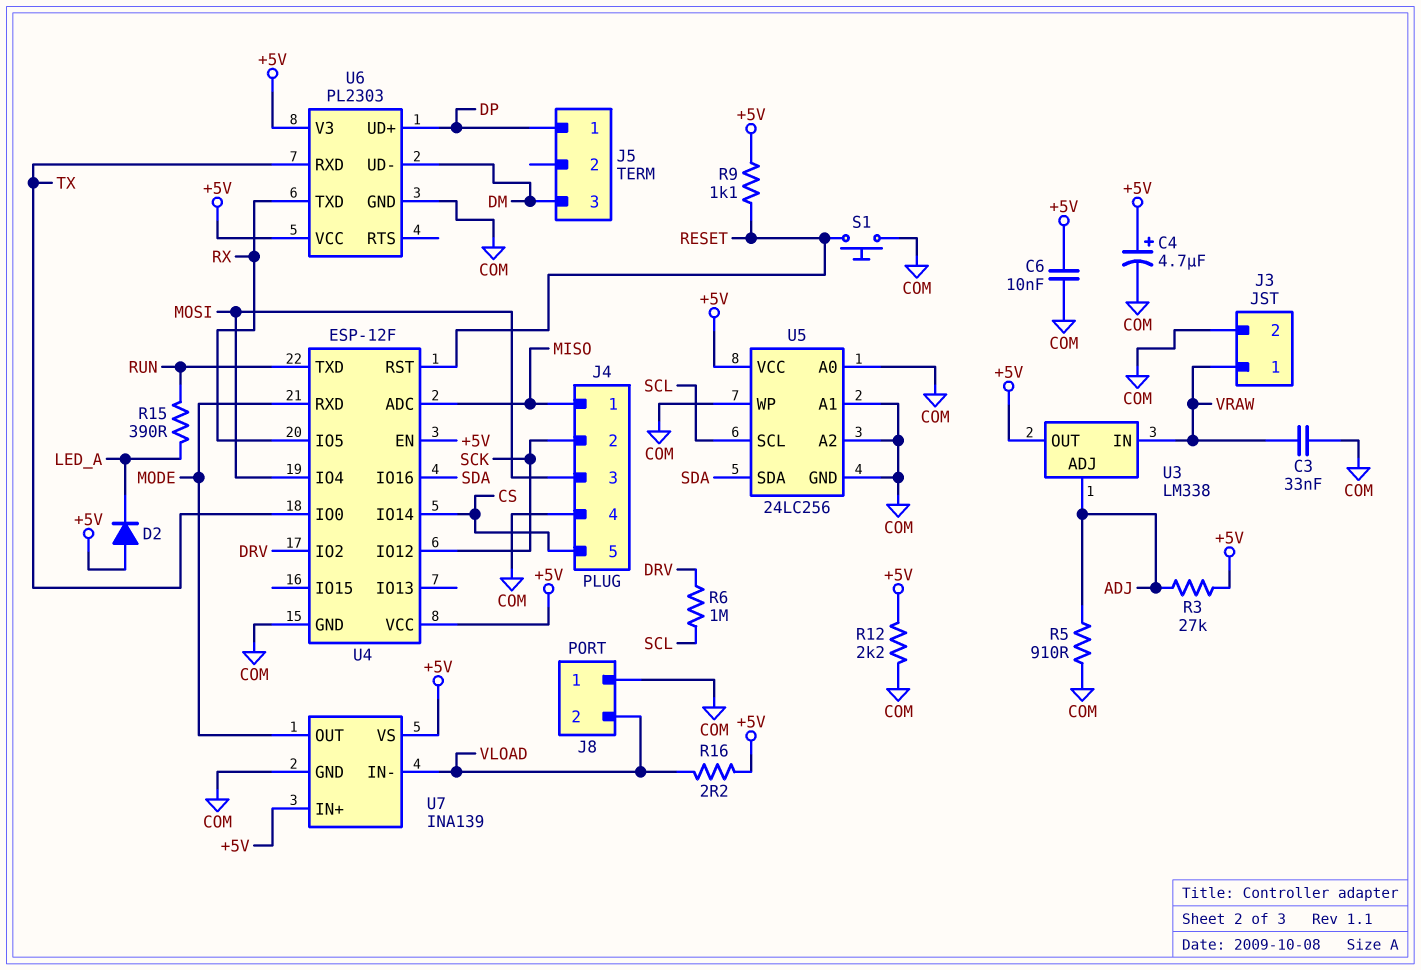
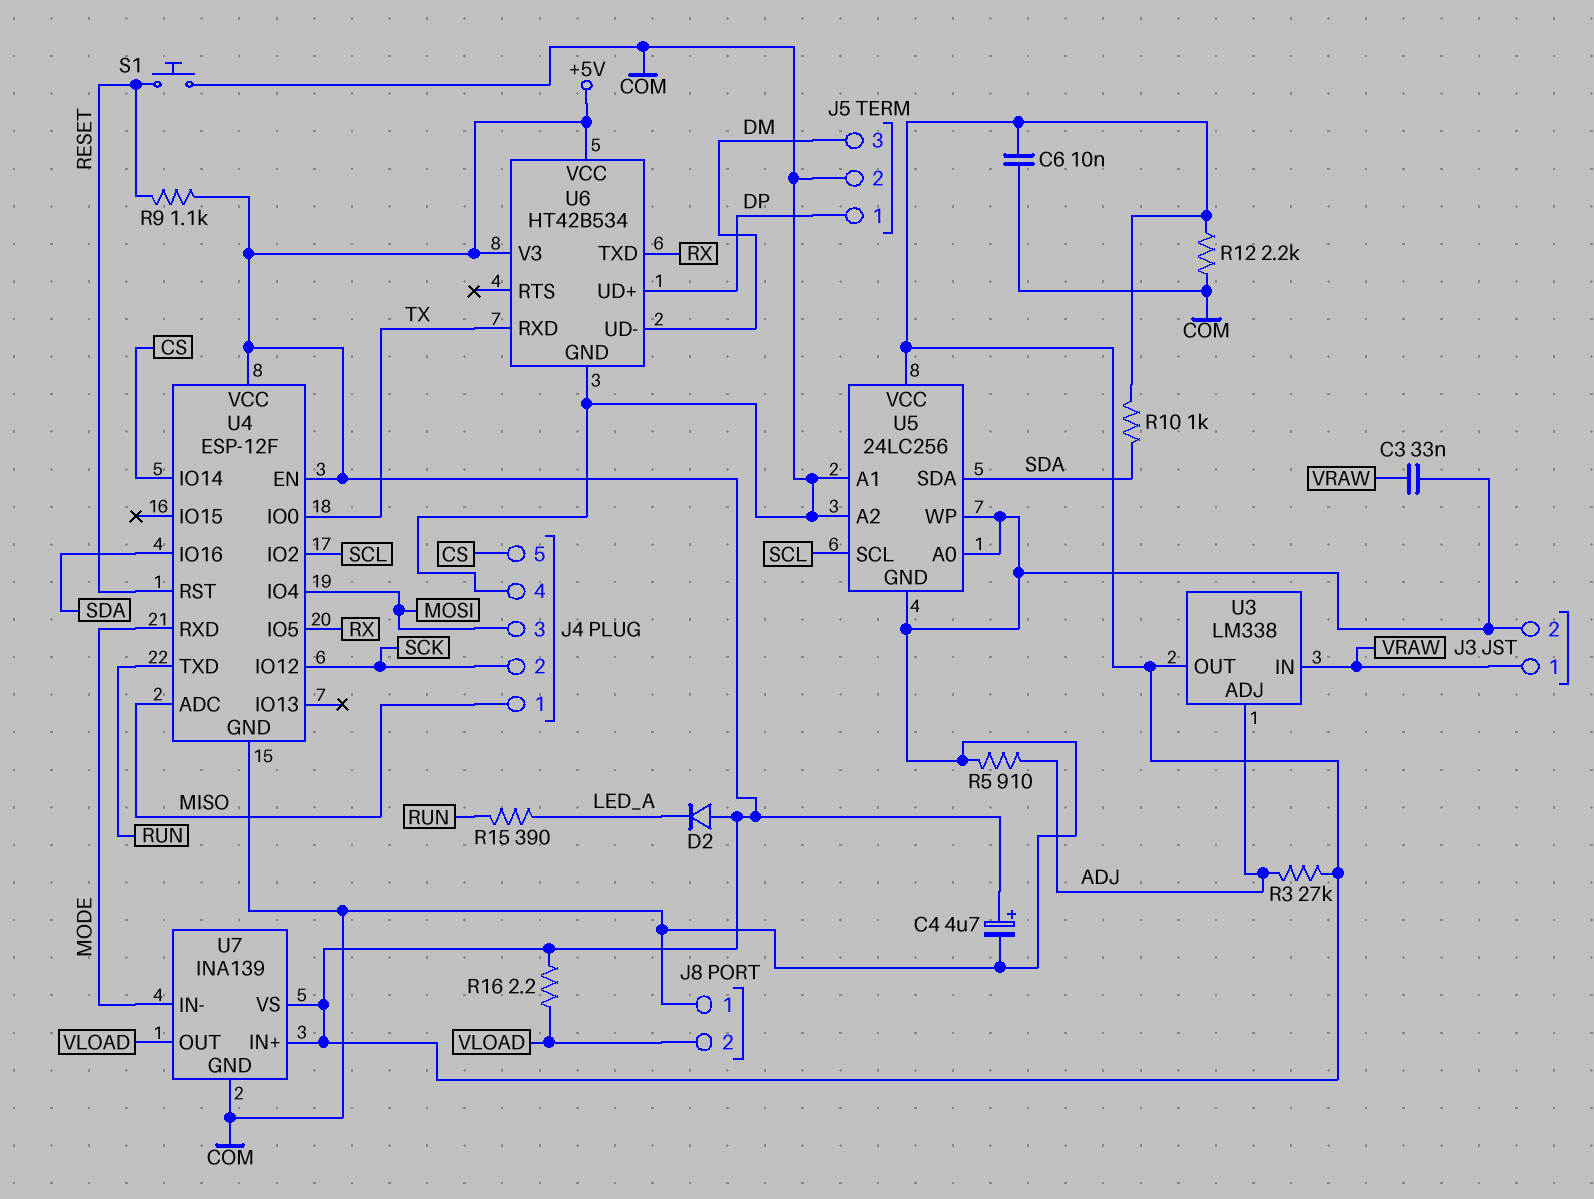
J5 pin 2: none -> COM
R6: 1M (DRV, SCL) -> none
R10: none -> 1k (+5V, SDA)
U4 pin IO2: DRV -> SCL
U6: PL2303 -> HT42B534
U7 pin IN-: VLOAD -> MODE
U7 pin OUT: MODE -> VLOAD

